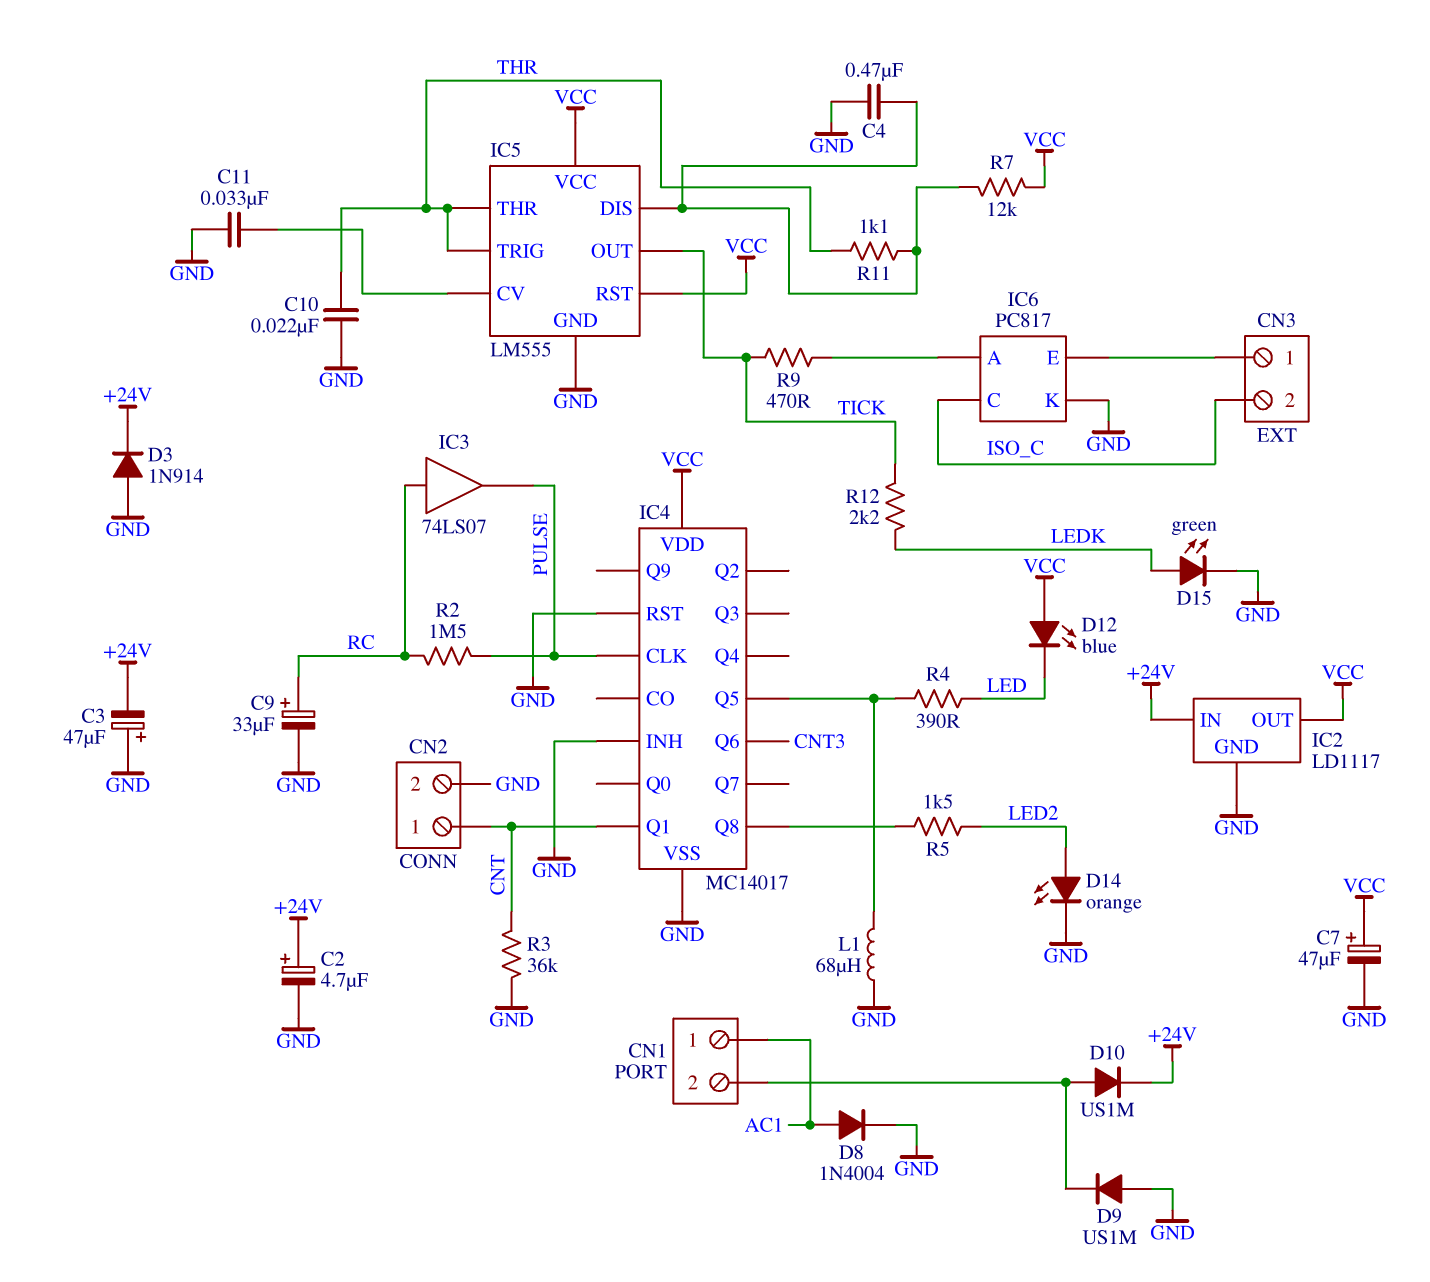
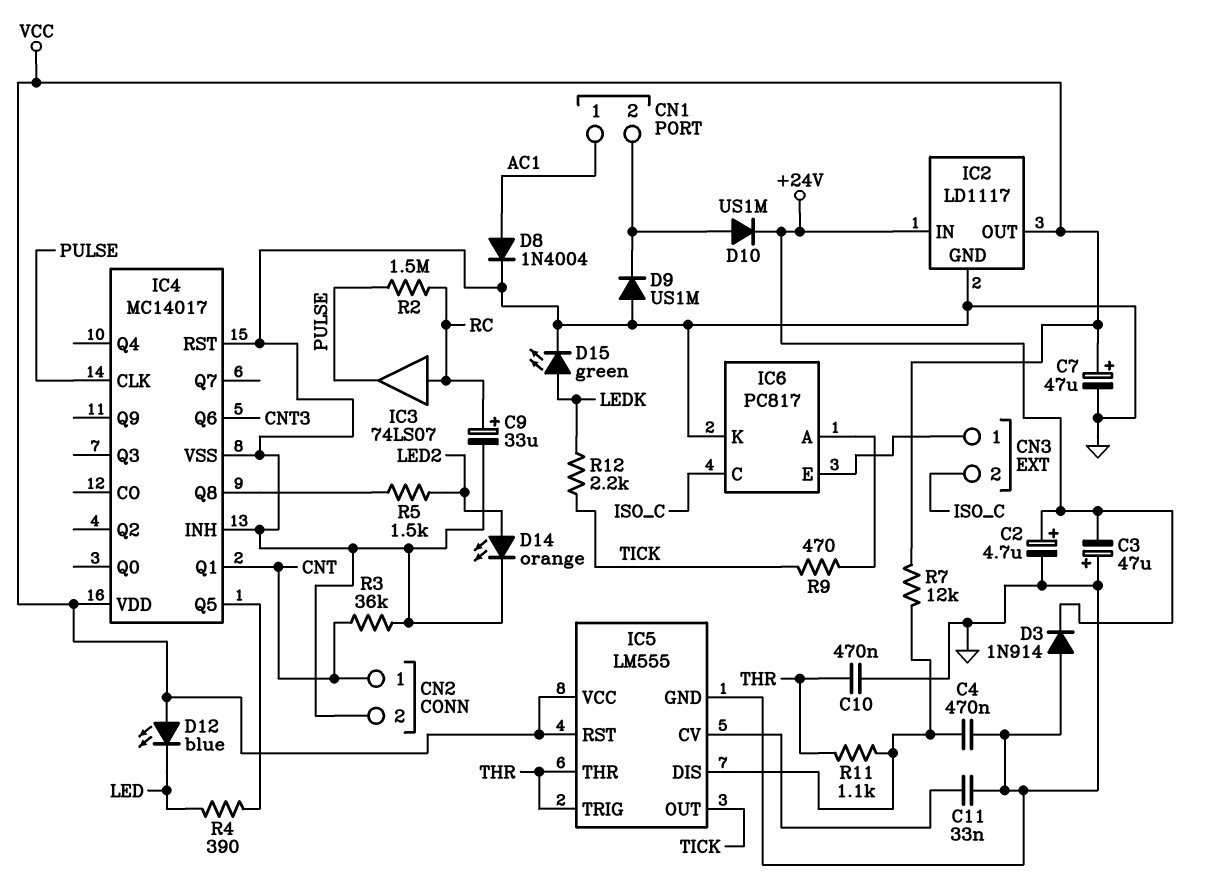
C10: 22nF (GND, THR) -> 470nF (GND, THR)
L1: 68uH (GND, IC4/Q5) -> none

